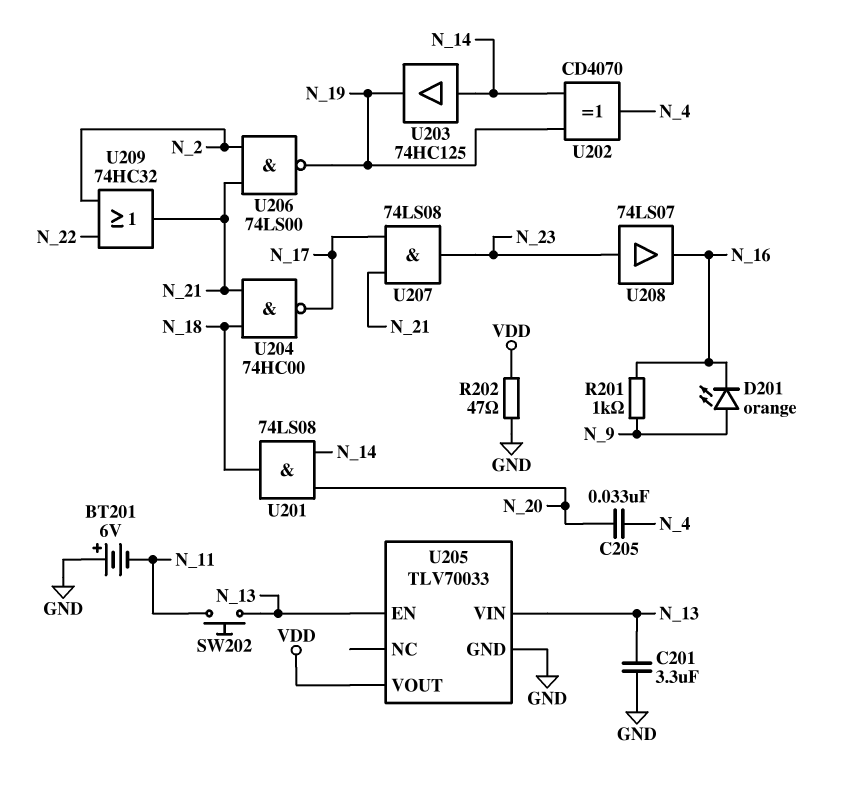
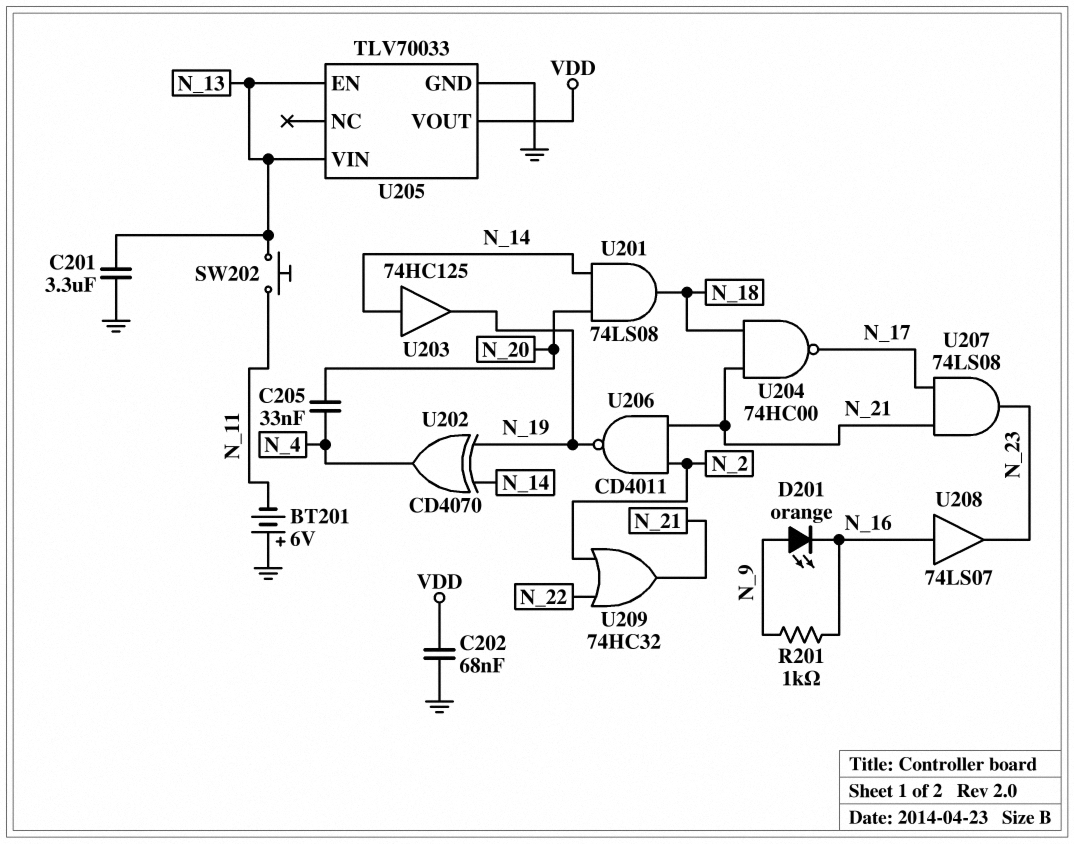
C202: none -> 68nF (GND, VDD)
R202: 47 (GND, VDD) -> none
U206: NAND 74LS00 (in N_2, in N_21, out N_19) -> NAND CD4011 (in N_2, in N_21, out N_19)
U208: buffer 74LS07 (in N_23, out N_16) -> buffer 74LS07 (in N_16, out N_23)

